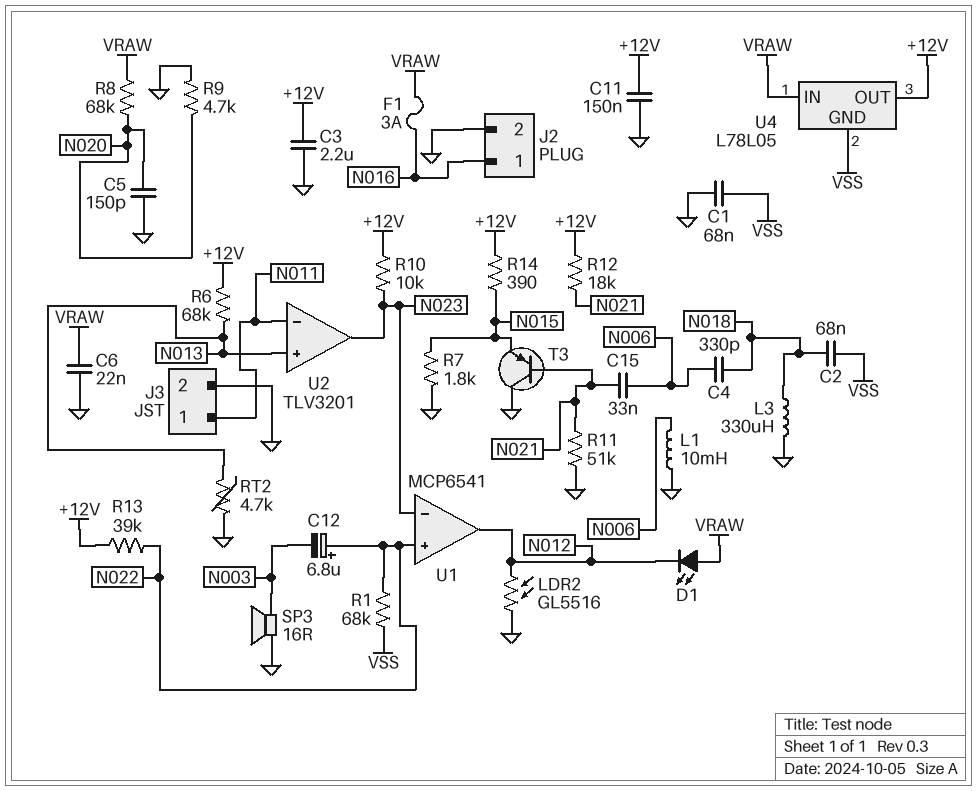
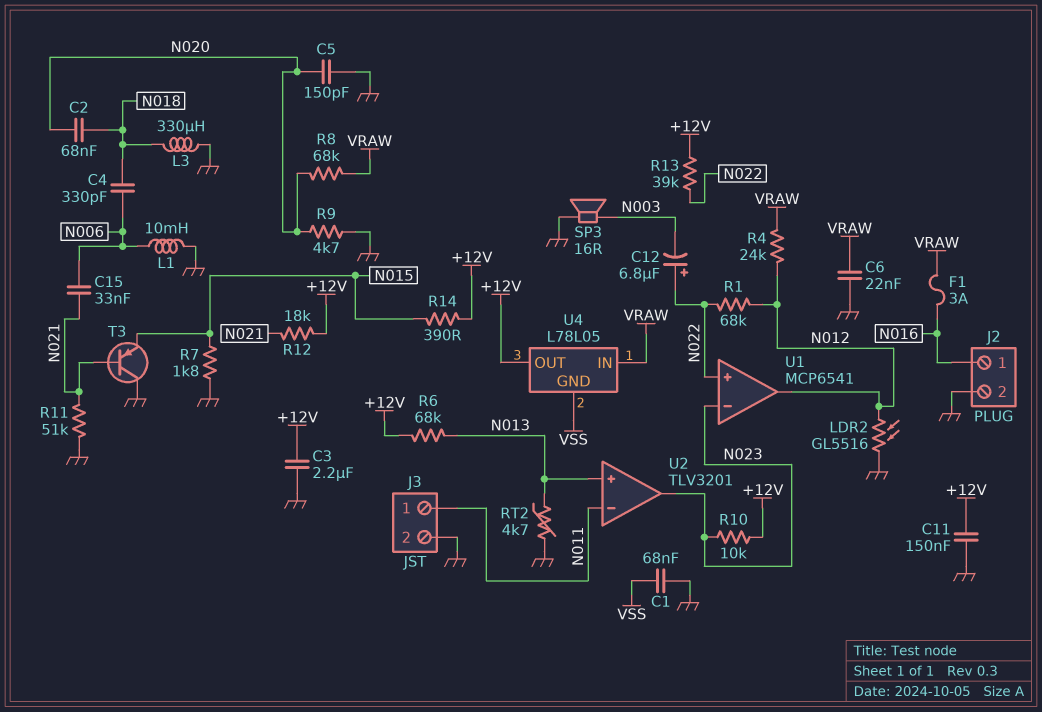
C2: 68nF (N018, VSS) -> 68nF (N018, N020)
D1: LED (A VRAW, K N012) -> none
R1: 68k (N022, VSS) -> 68k (N012, N022)
R4: none -> 24k (N012, VRAW)

